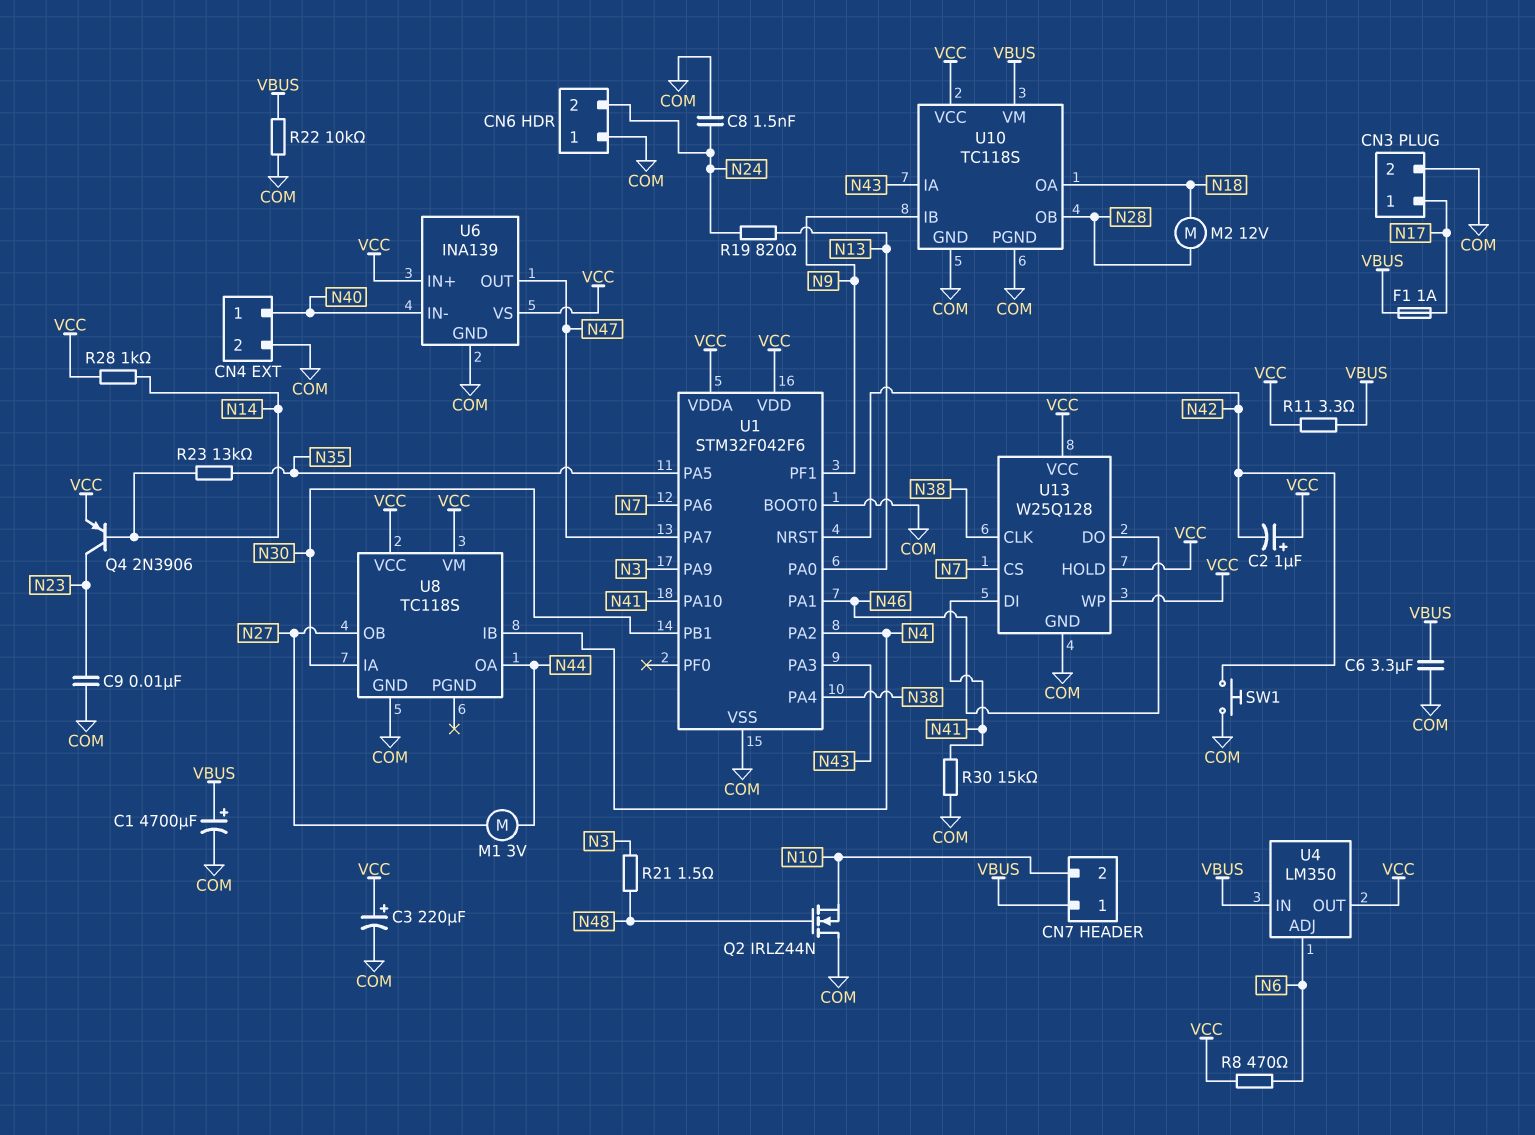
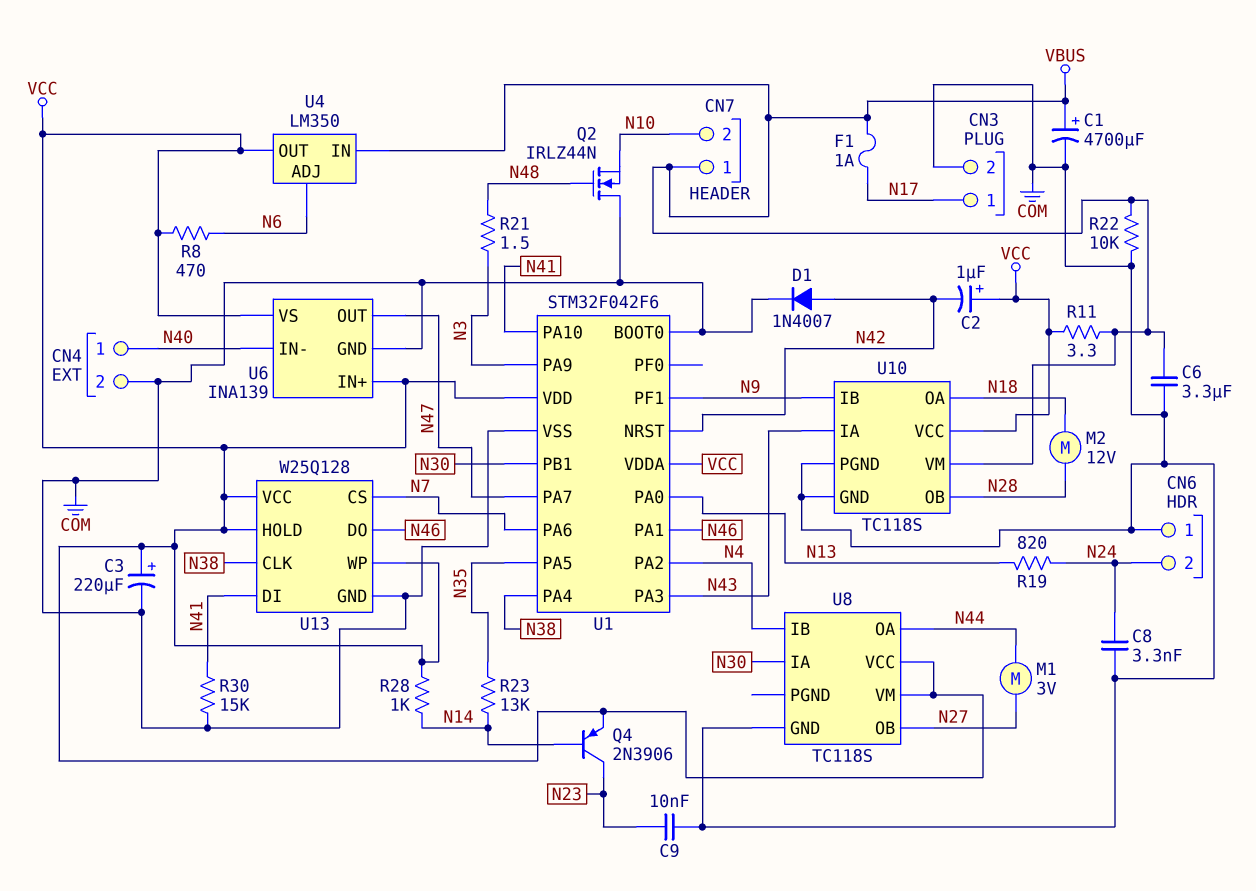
C8: 1.5nF (COM, N24) -> 3.3nF (COM, N24)
D1: none -> diode 1N4007 (A N42, K COM)
SW1: button (COM, N42) -> none

